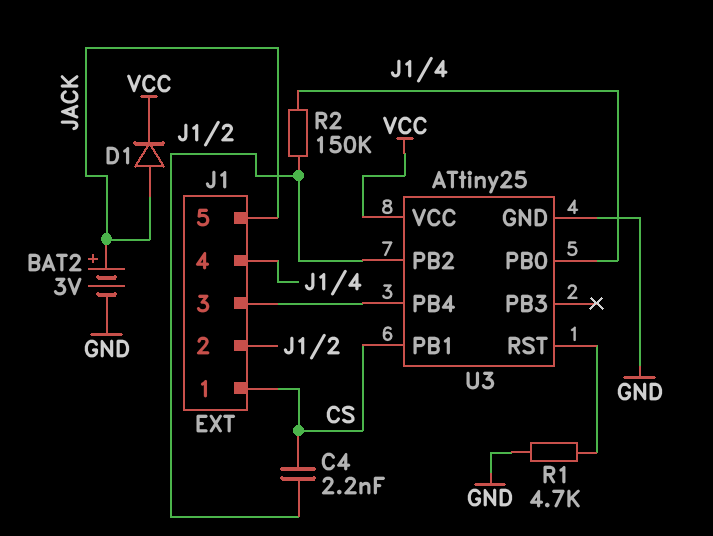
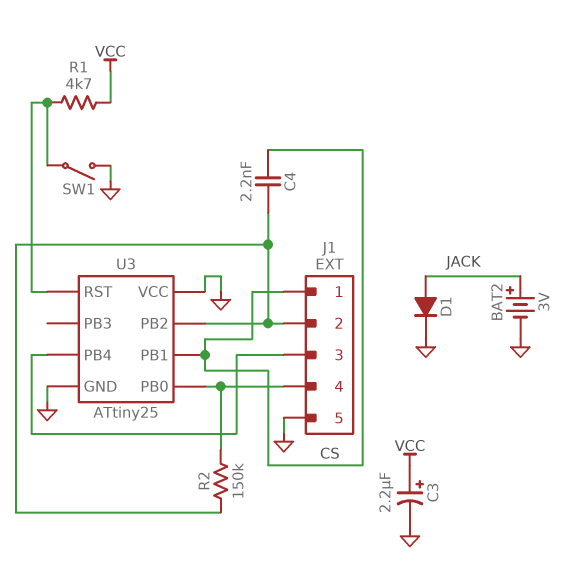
C3: none -> 2.2uF (plus VCC, minus GND)
D1: diode (A JACK, K VCC) -> diode (A JACK, K GND)
J1 pin 5: JACK -> GND
R1: 4.7k (GND, U3/RST) -> 4.7k (U3/RST, VCC)
SW1: none -> switch (GND, U3/RST)
U3 pin VCC: VCC -> GND

